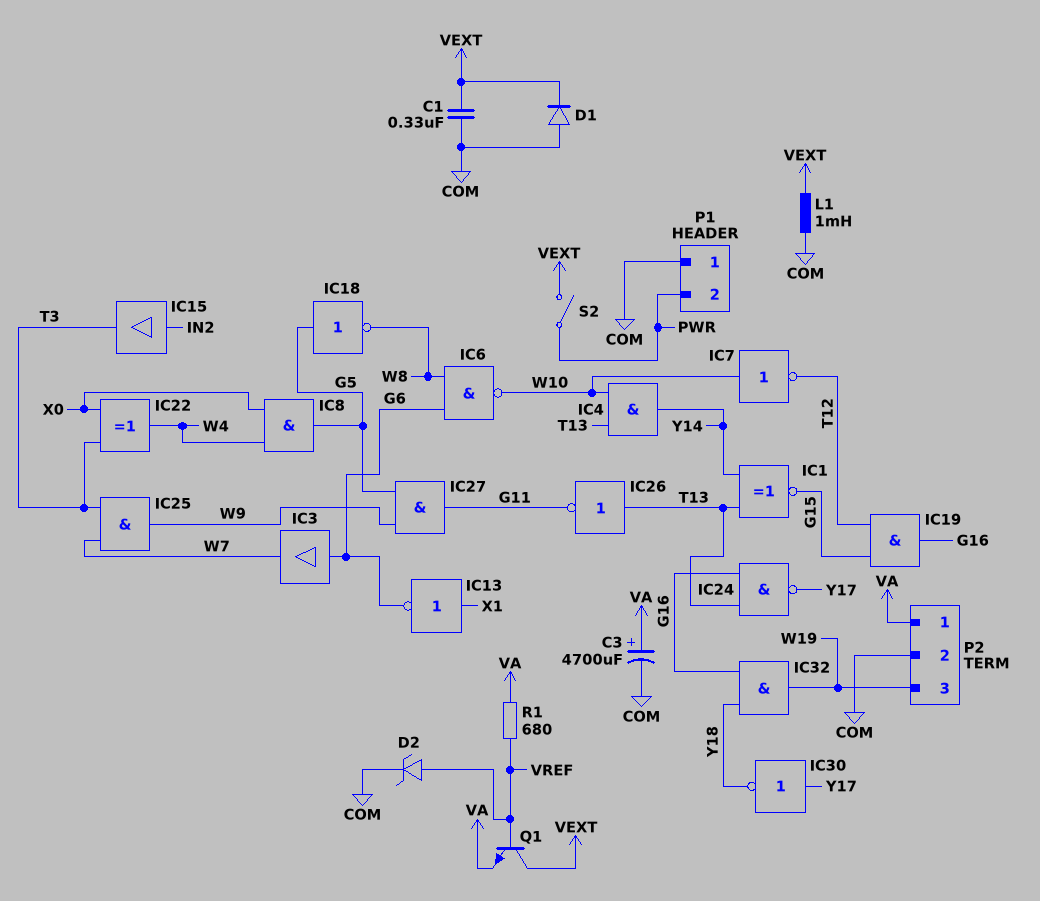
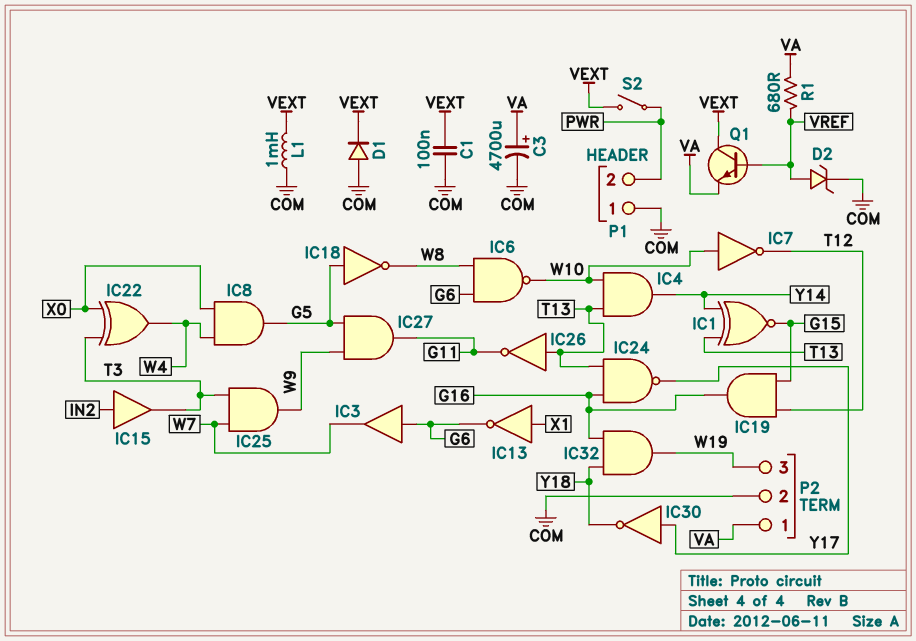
C1: 330nF (COM, VEXT) -> 100nF (COM, VEXT)

